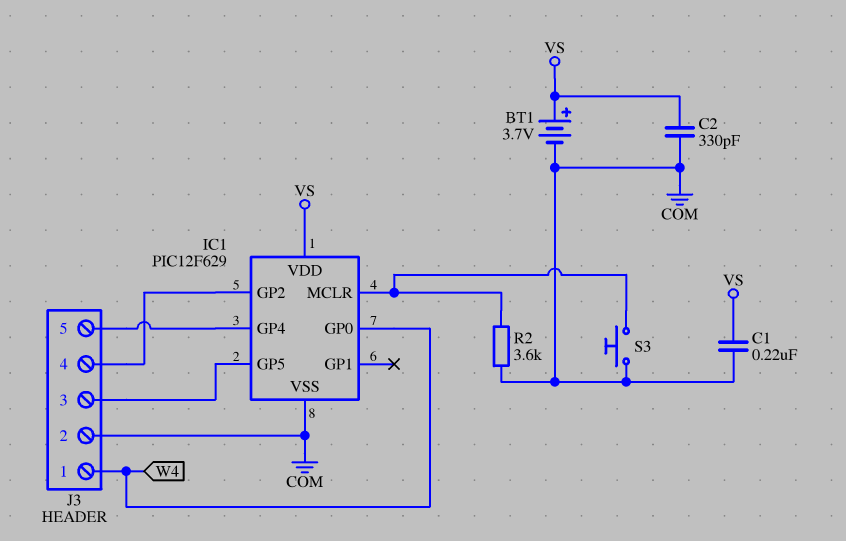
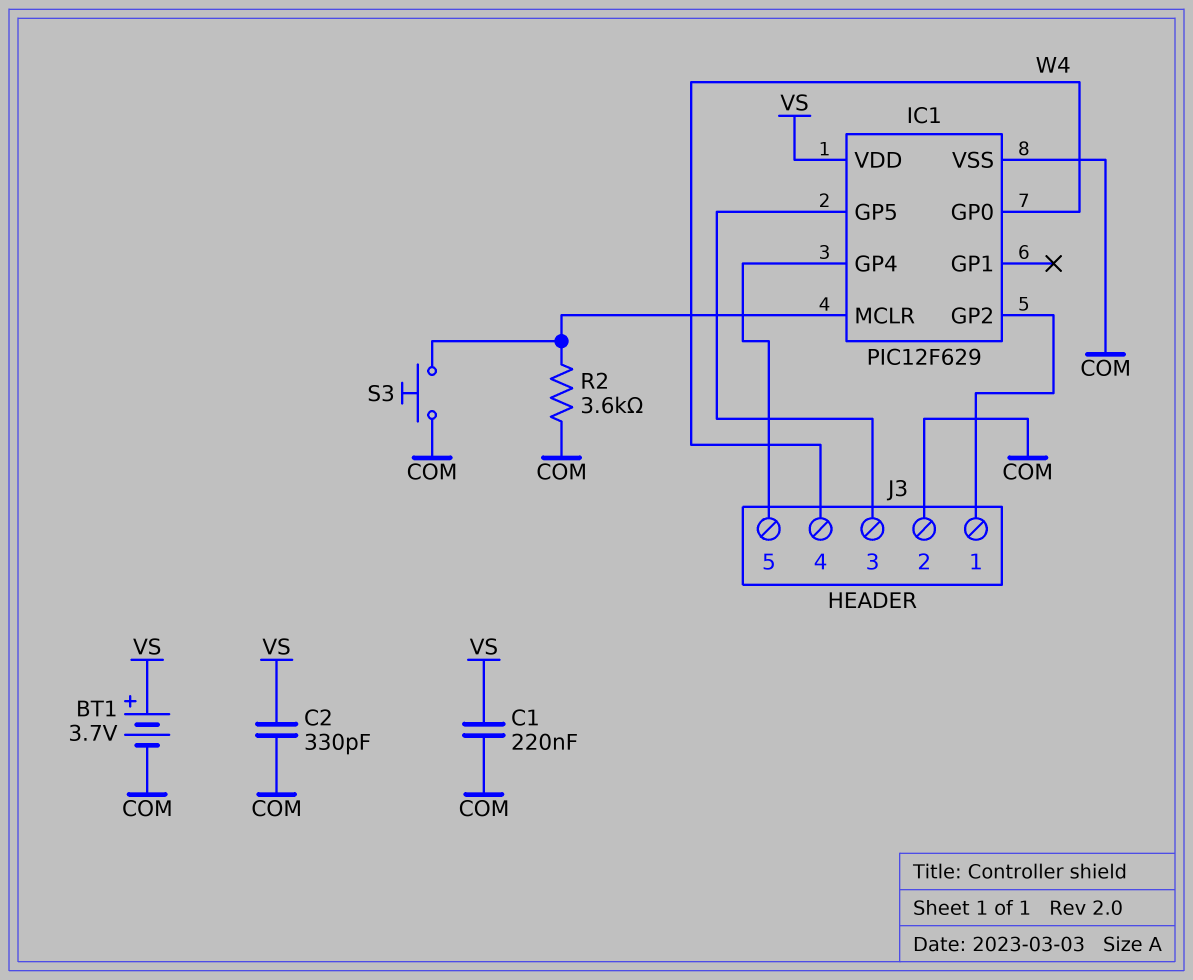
J3 pin 1: W4 -> IC1/GP2
J3 pin 4: IC1/GP2 -> W4

